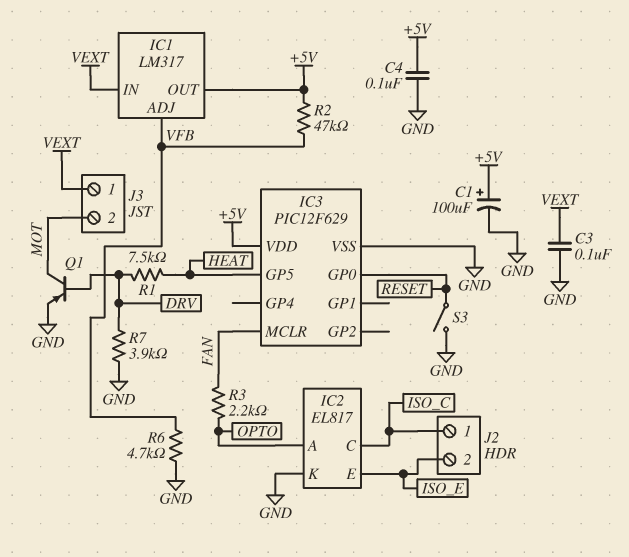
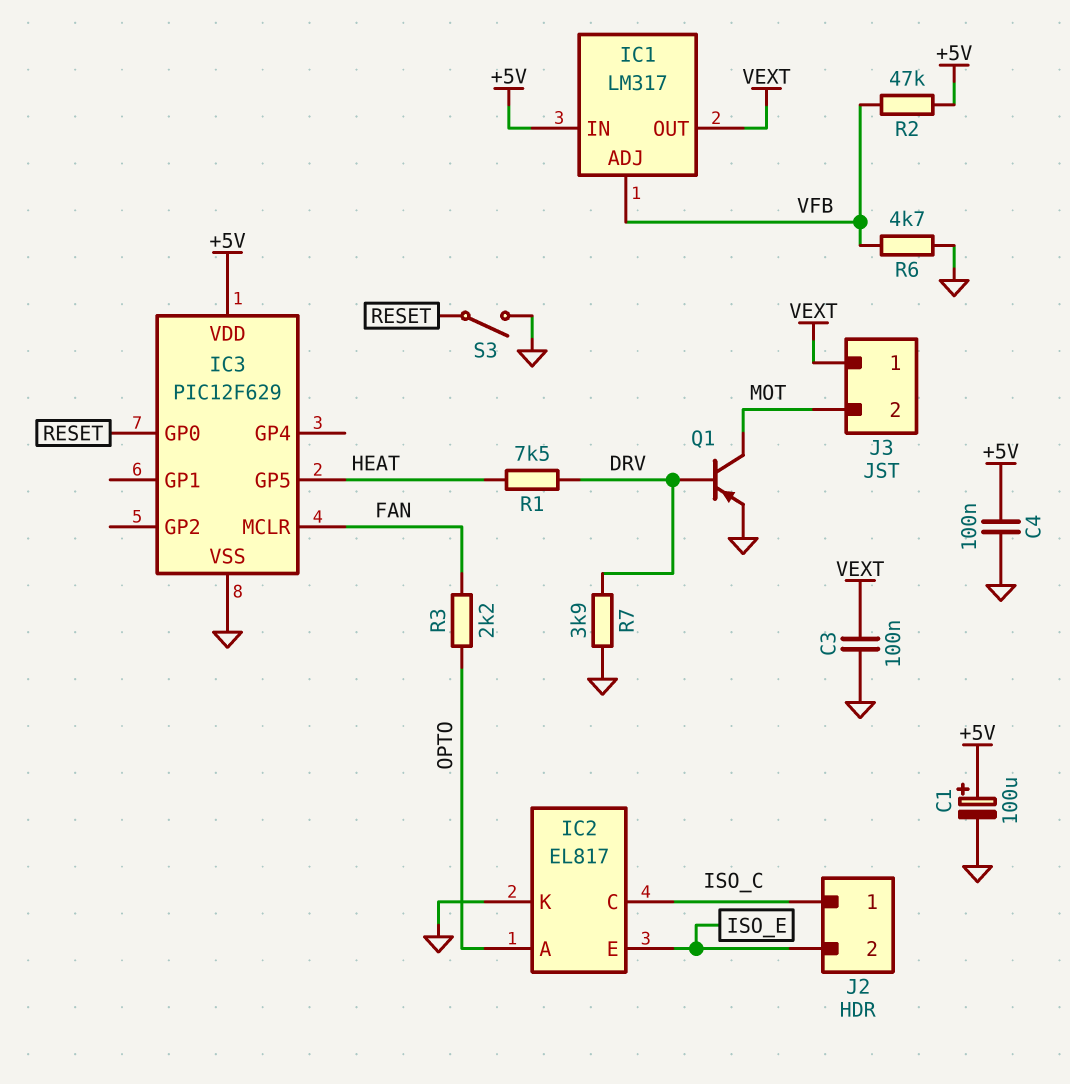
IC1 pin IN: VEXT -> +5V
IC1 pin OUT: +5V -> VEXT

